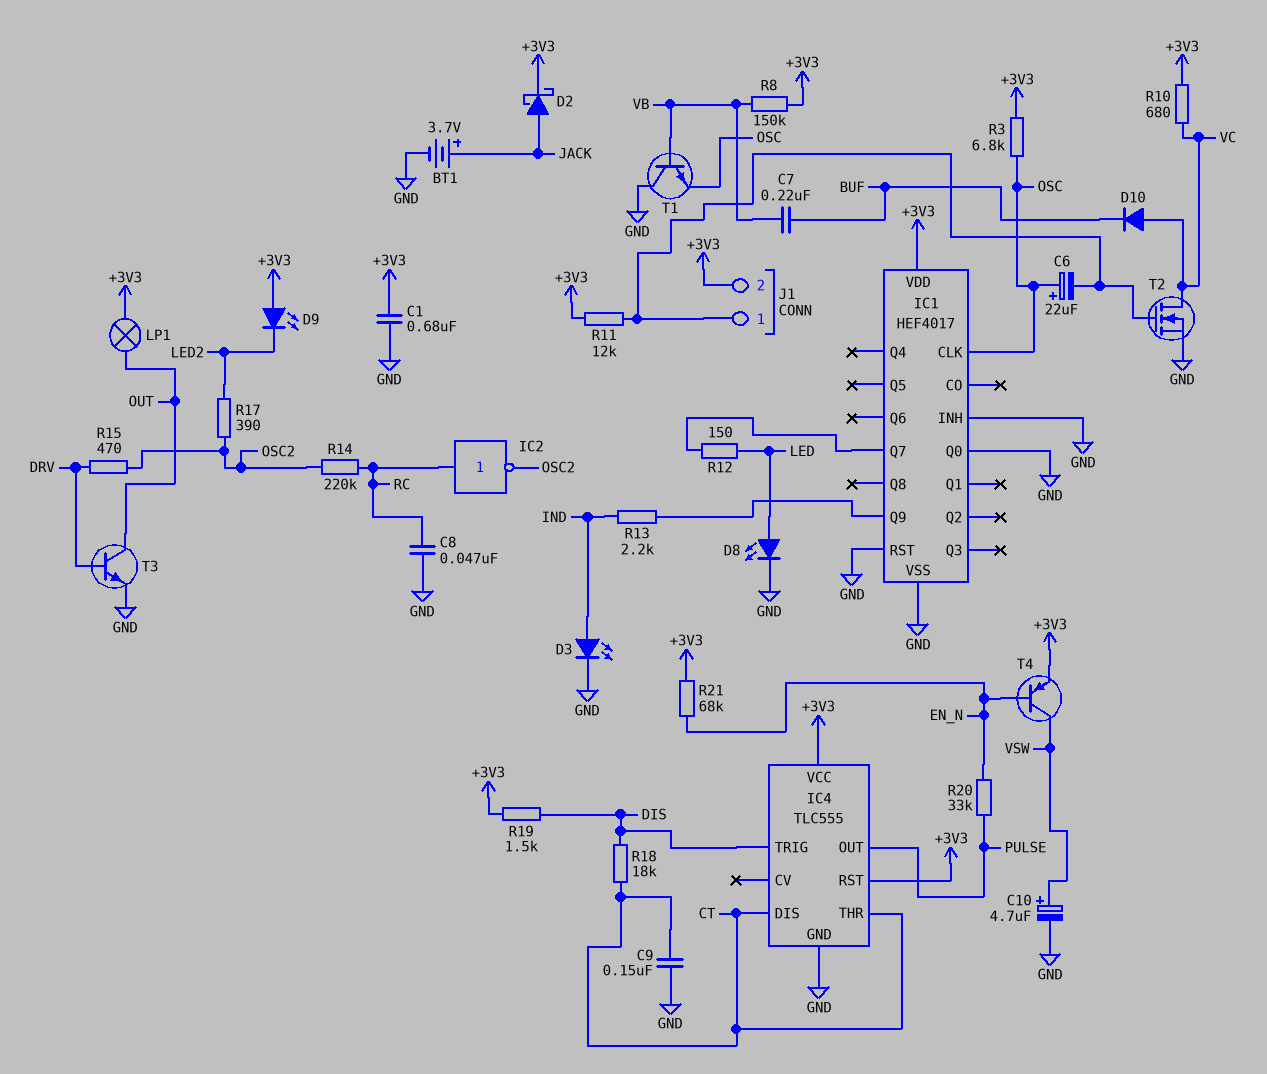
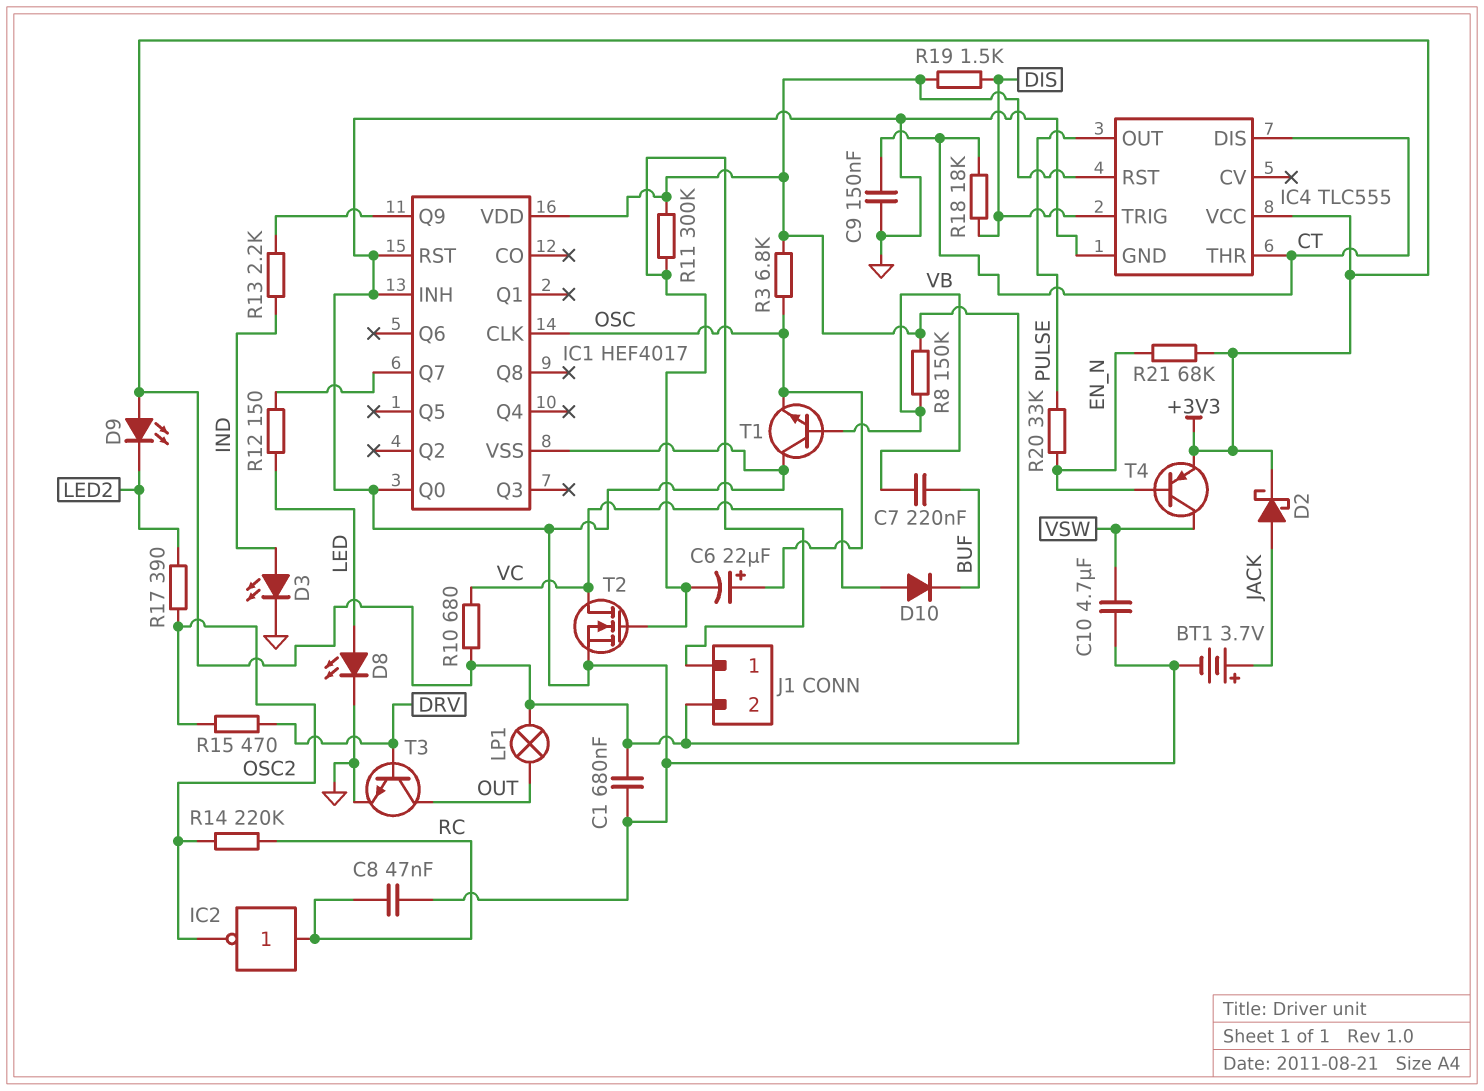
C10: 4.7uF (plus VSW, minus GND) -> 4.7uF (GND, VSW)
R11: 12k (+3V3, J1/1) -> 300k (+3V3, J1/1)

